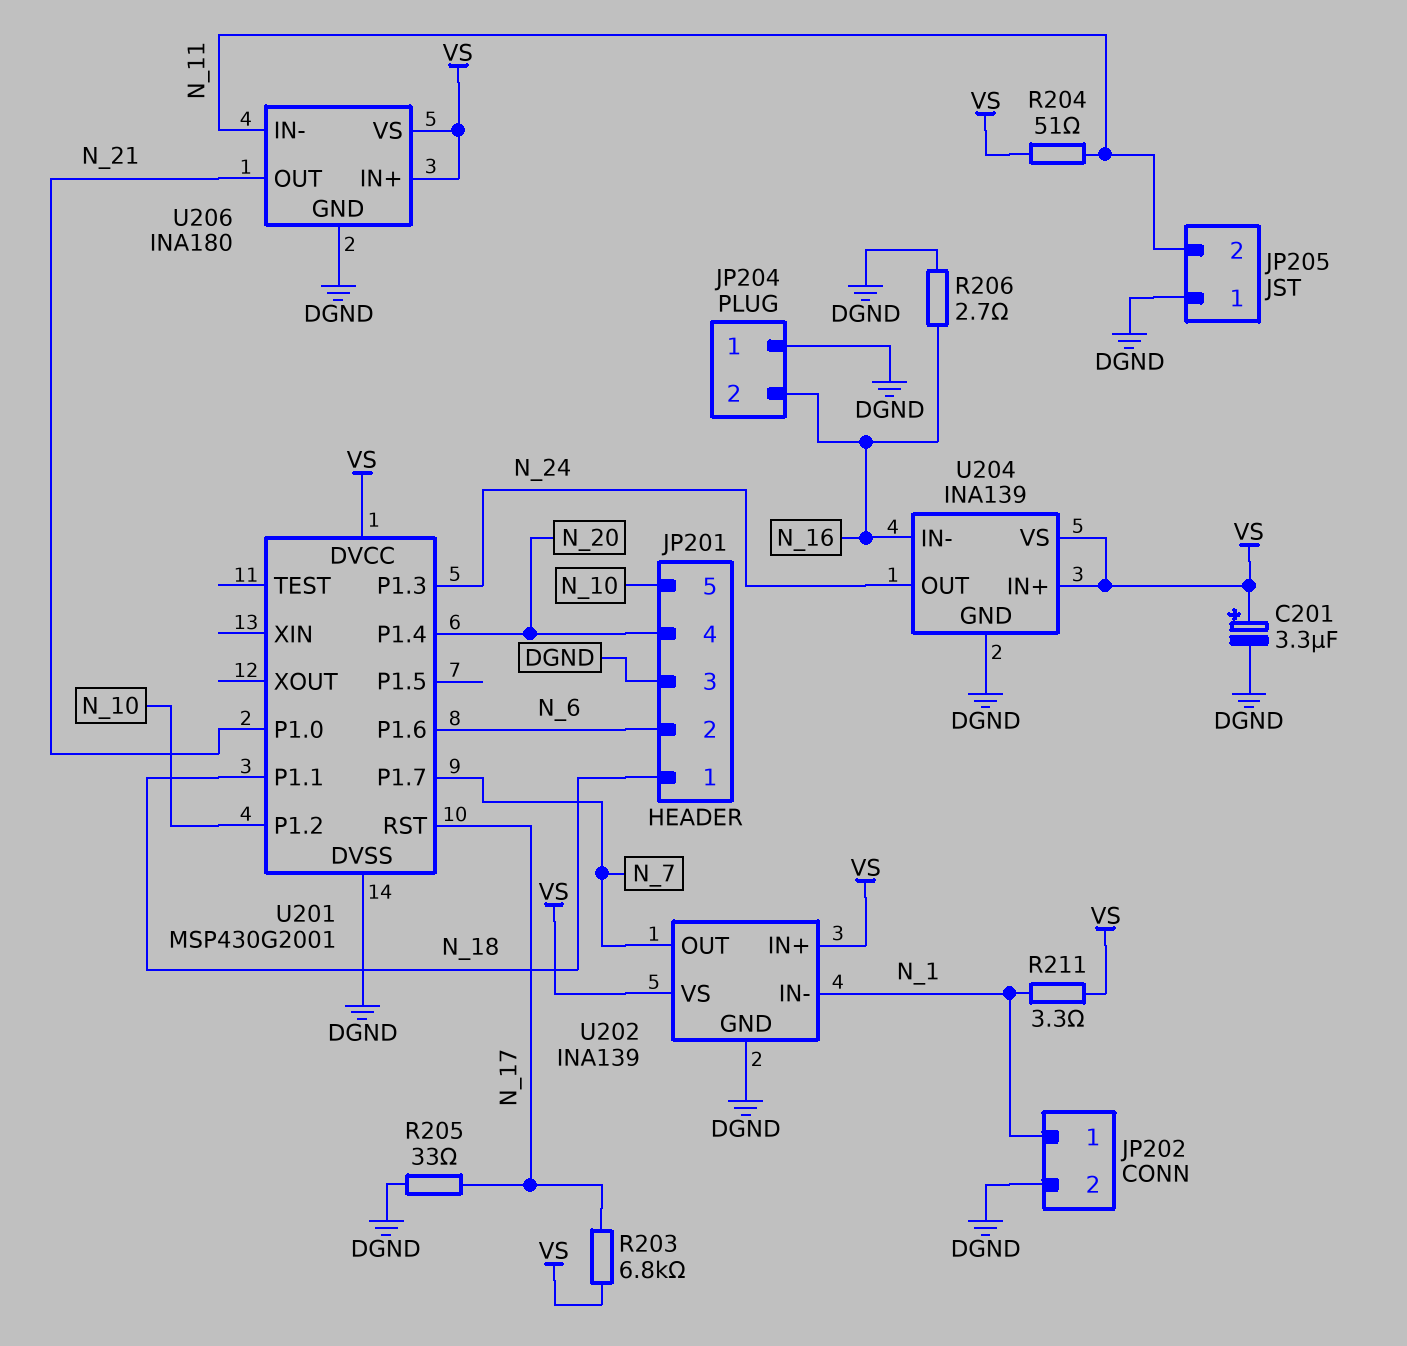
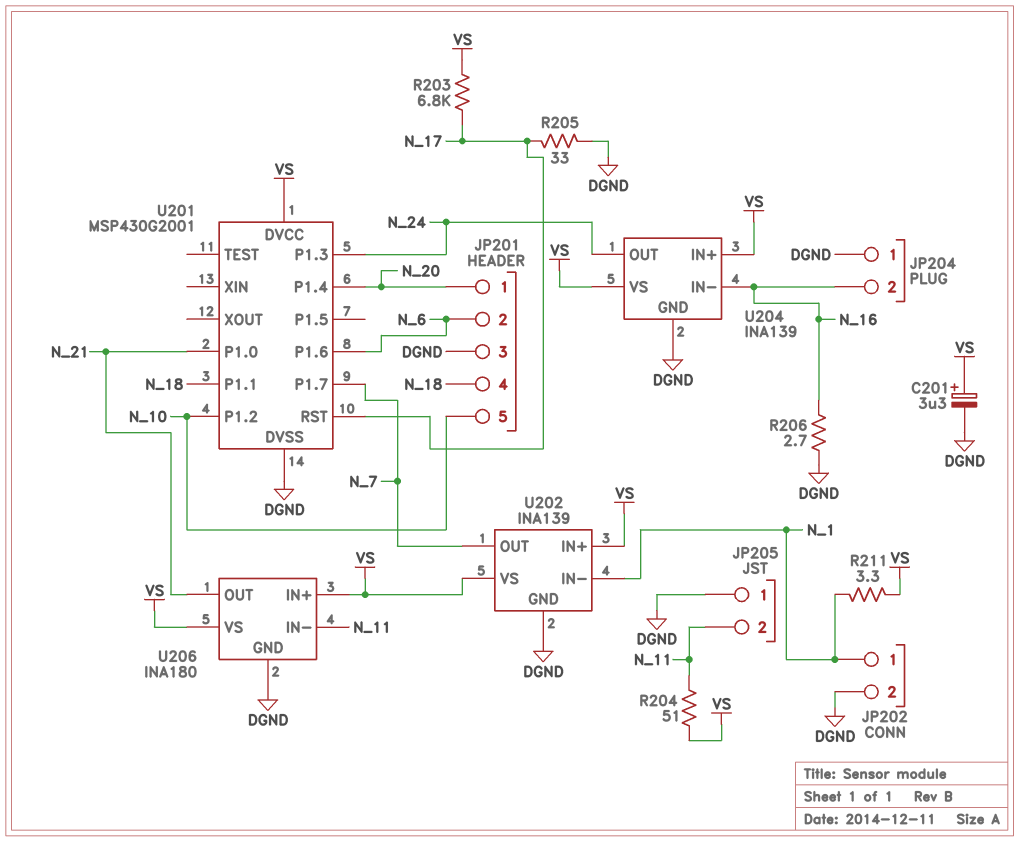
JP201 pin 1: N_18 -> N_20
JP201 pin 4: N_20 -> N_18

